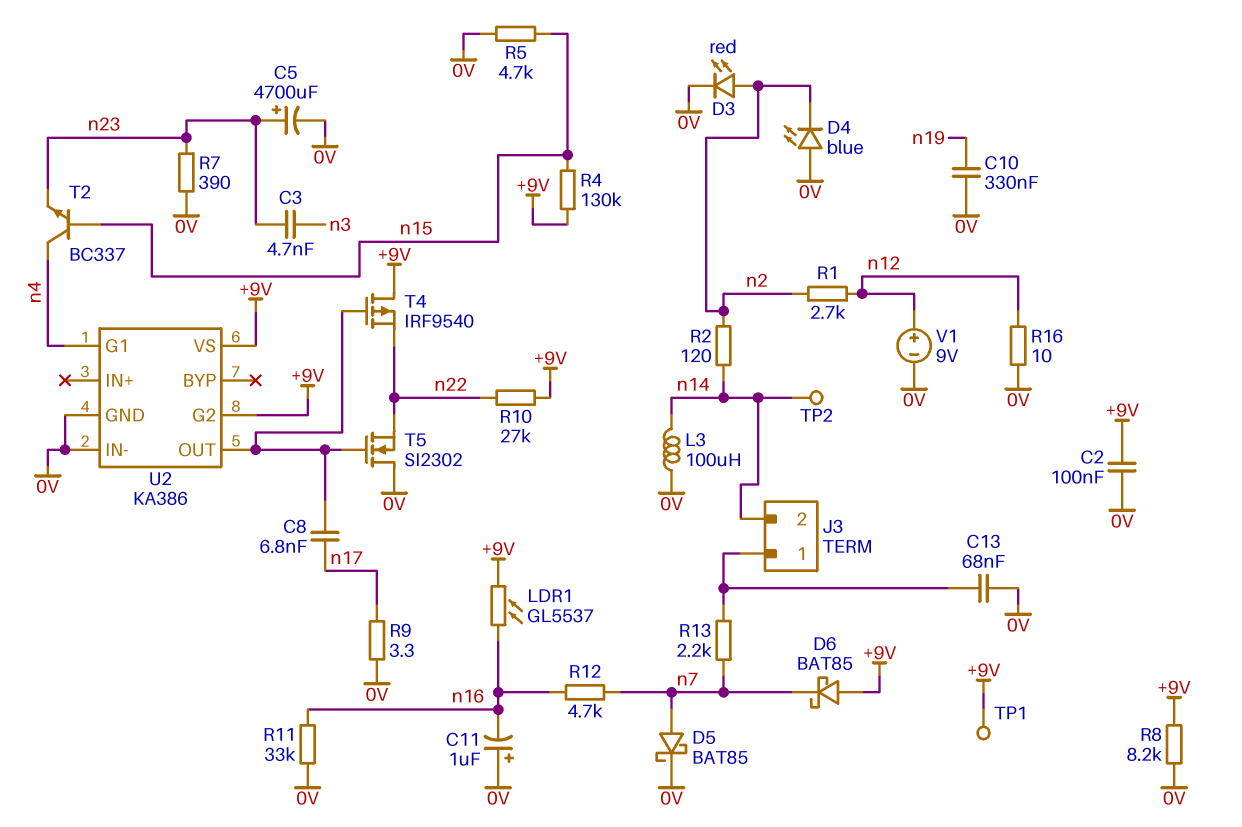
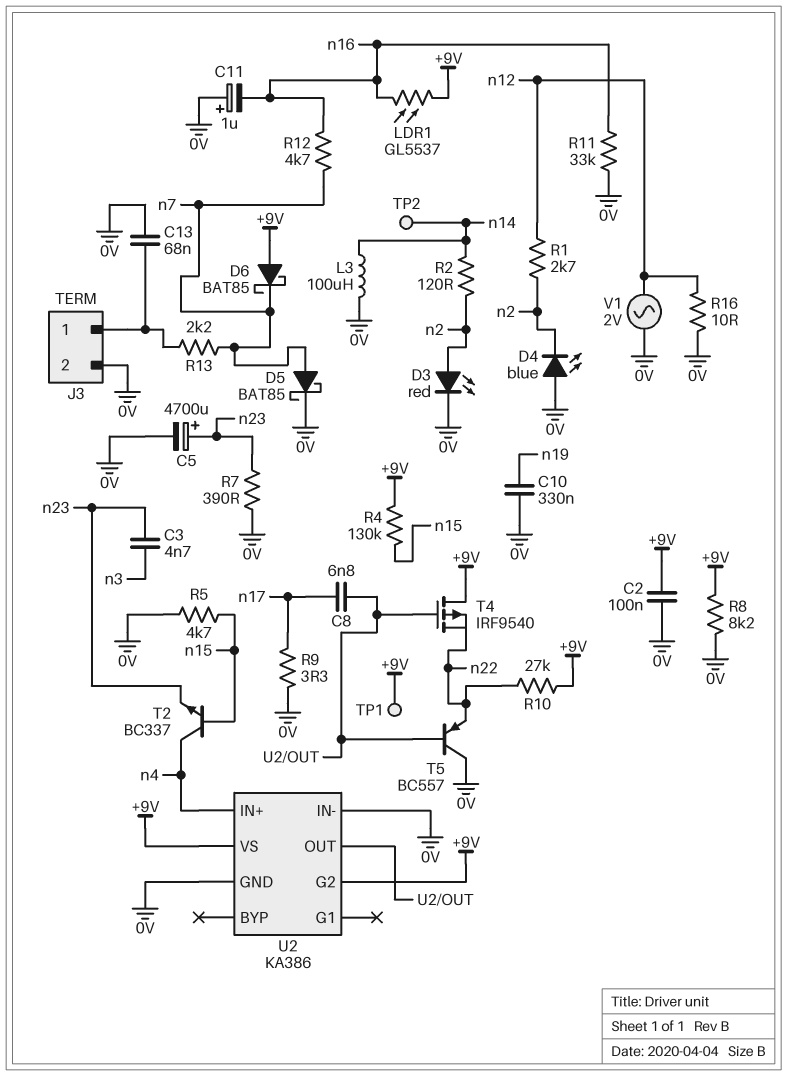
J3 pin 2: n14 -> 0V
T5: NMOS SI2302 (G U2/OUT, D 0V, S n22) -> PNP BC557 (B U2/OUT, C 0V, E n22)
U2 pin G1: n4 -> none
U2 pin IN+: none -> n4
V1: 9V (plus n12, minus 0V) -> AC 2V (0V, n12)

